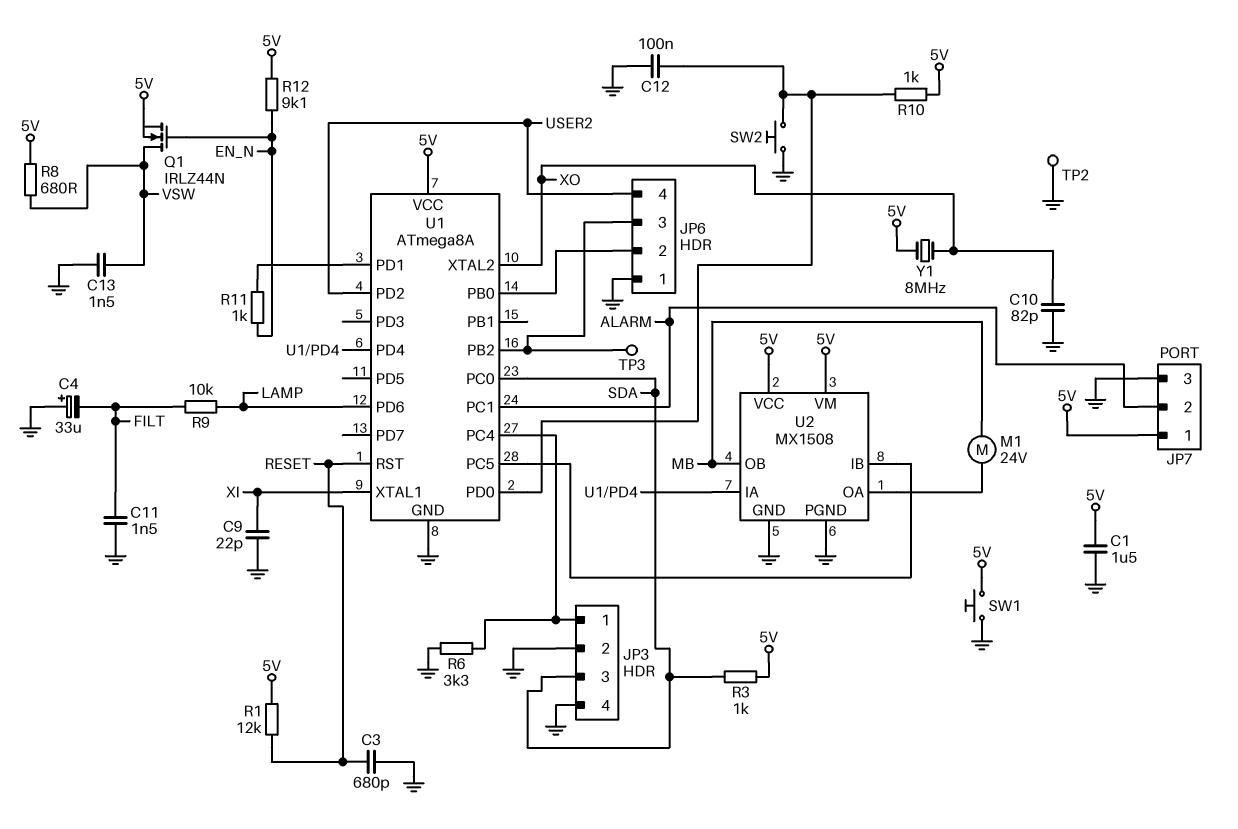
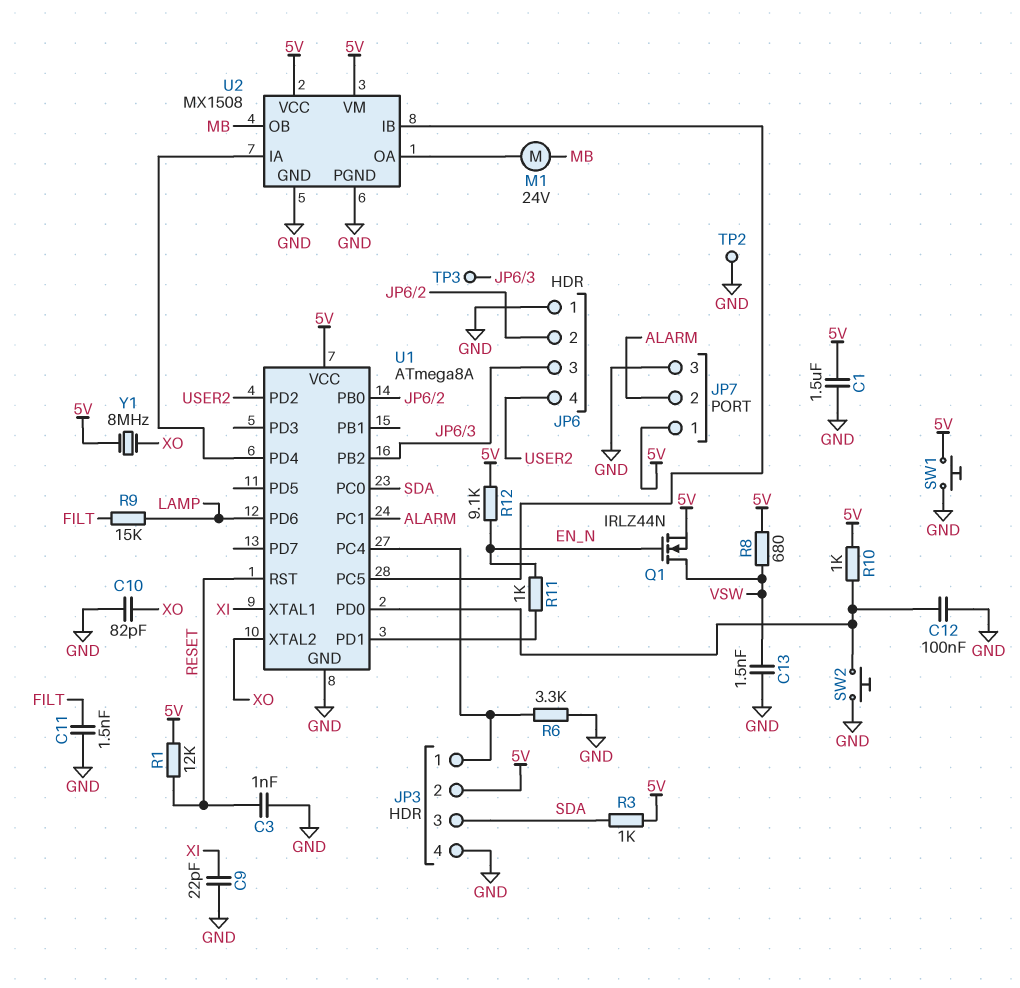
C3: 680pF (GND, RESET) -> 1nF (GND, RESET)
C4: 33uF (plus GND, minus FILT) -> none
JP3 pin 2: GND -> 5V
R9: 10k (FILT, LAMP) -> 15k (FILT, LAMP)

